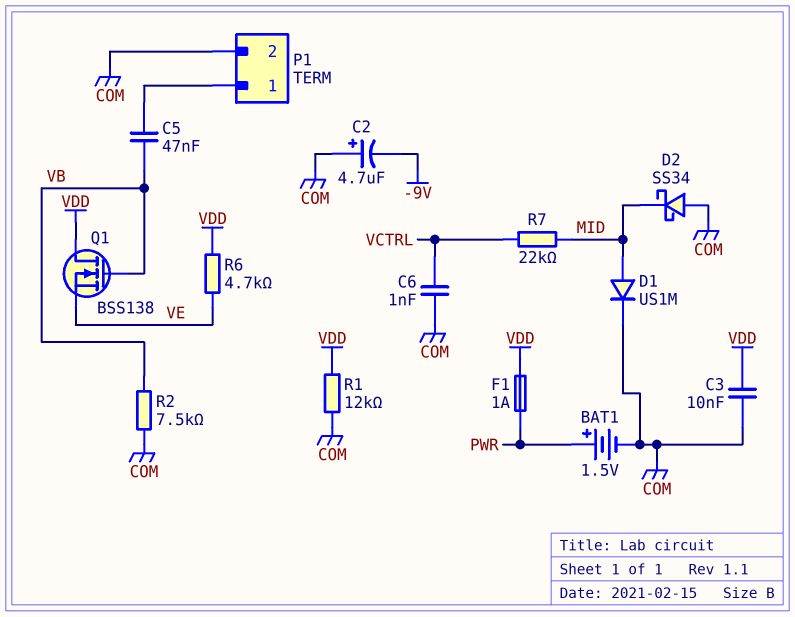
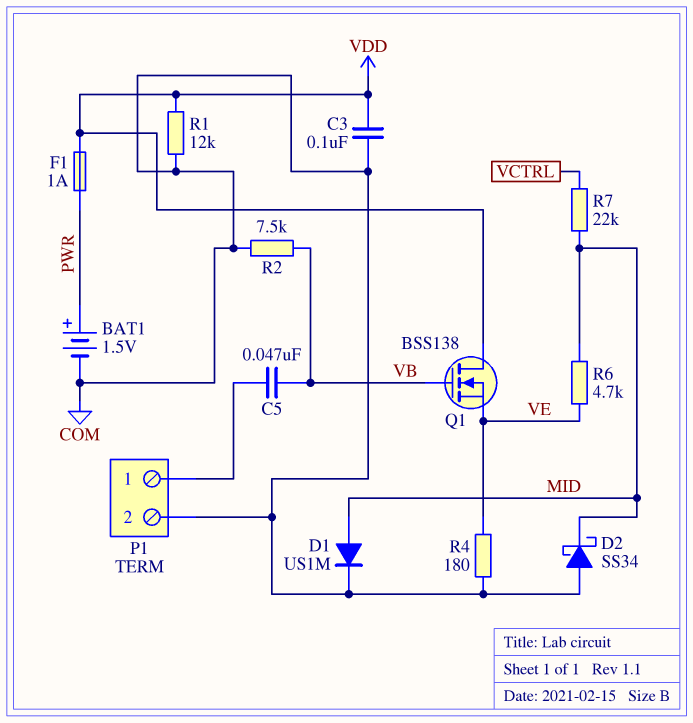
C2: 4.7uF (plus COM, minus -9V) -> none
C3: 10nF (COM, VDD) -> 100nF (COM, VDD)
C6: 1nF (COM, VCTRL) -> none
R4: none -> 180 (COM, VE)
R6: 4.7k (VDD, VE) -> 4.7k (MID, VE)

